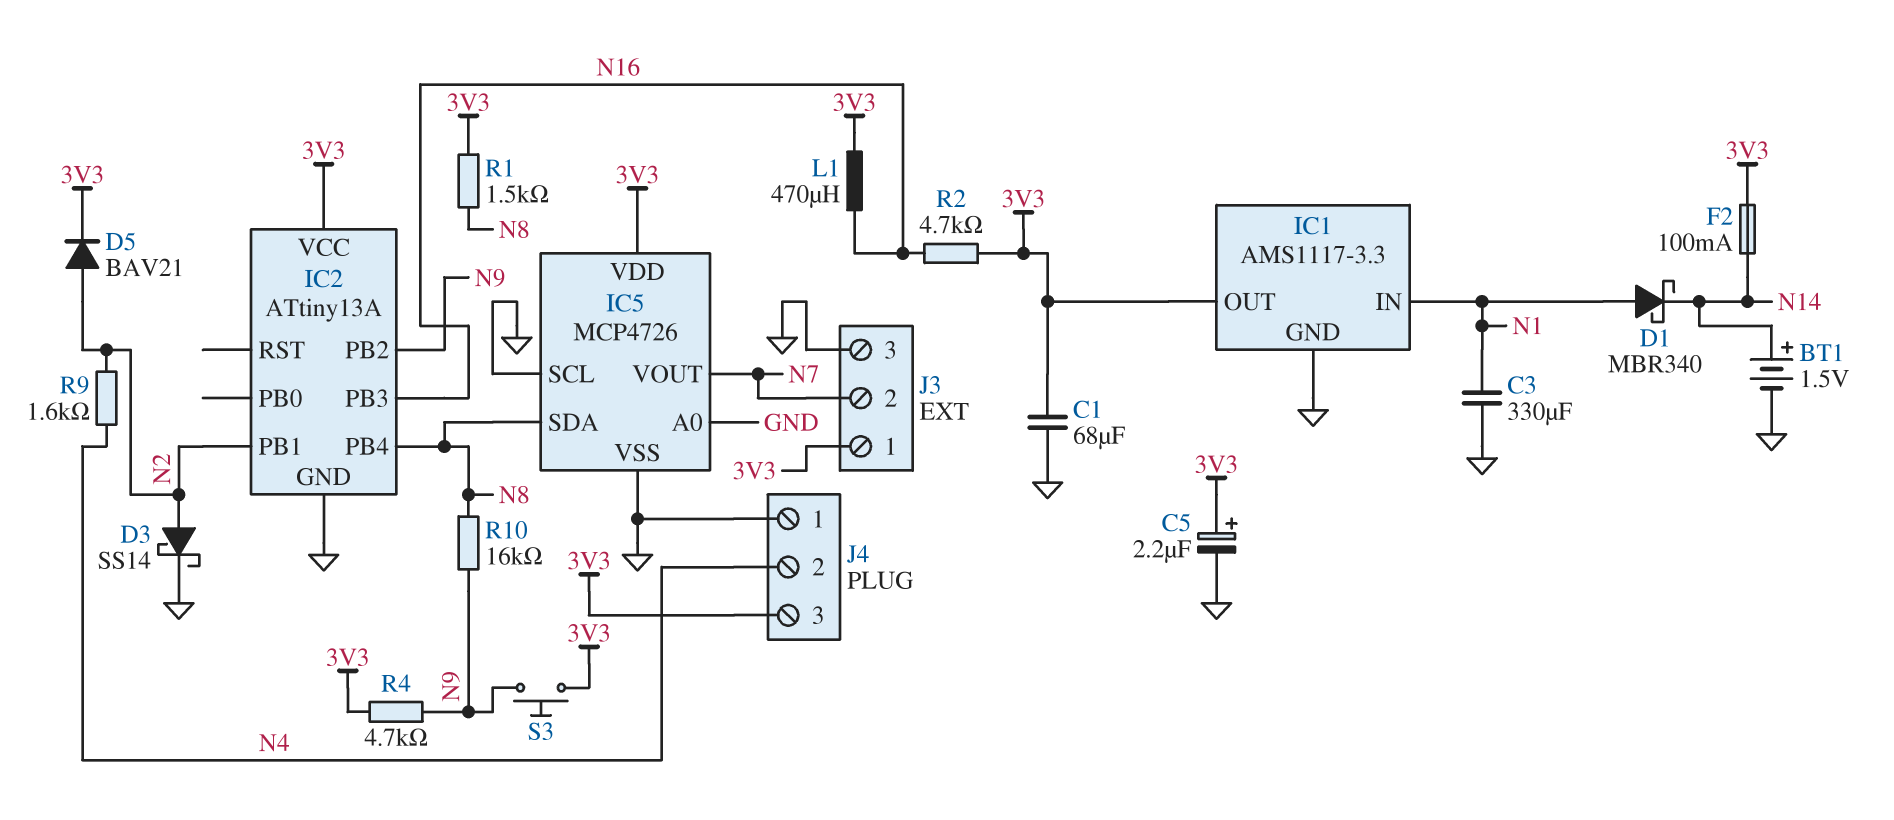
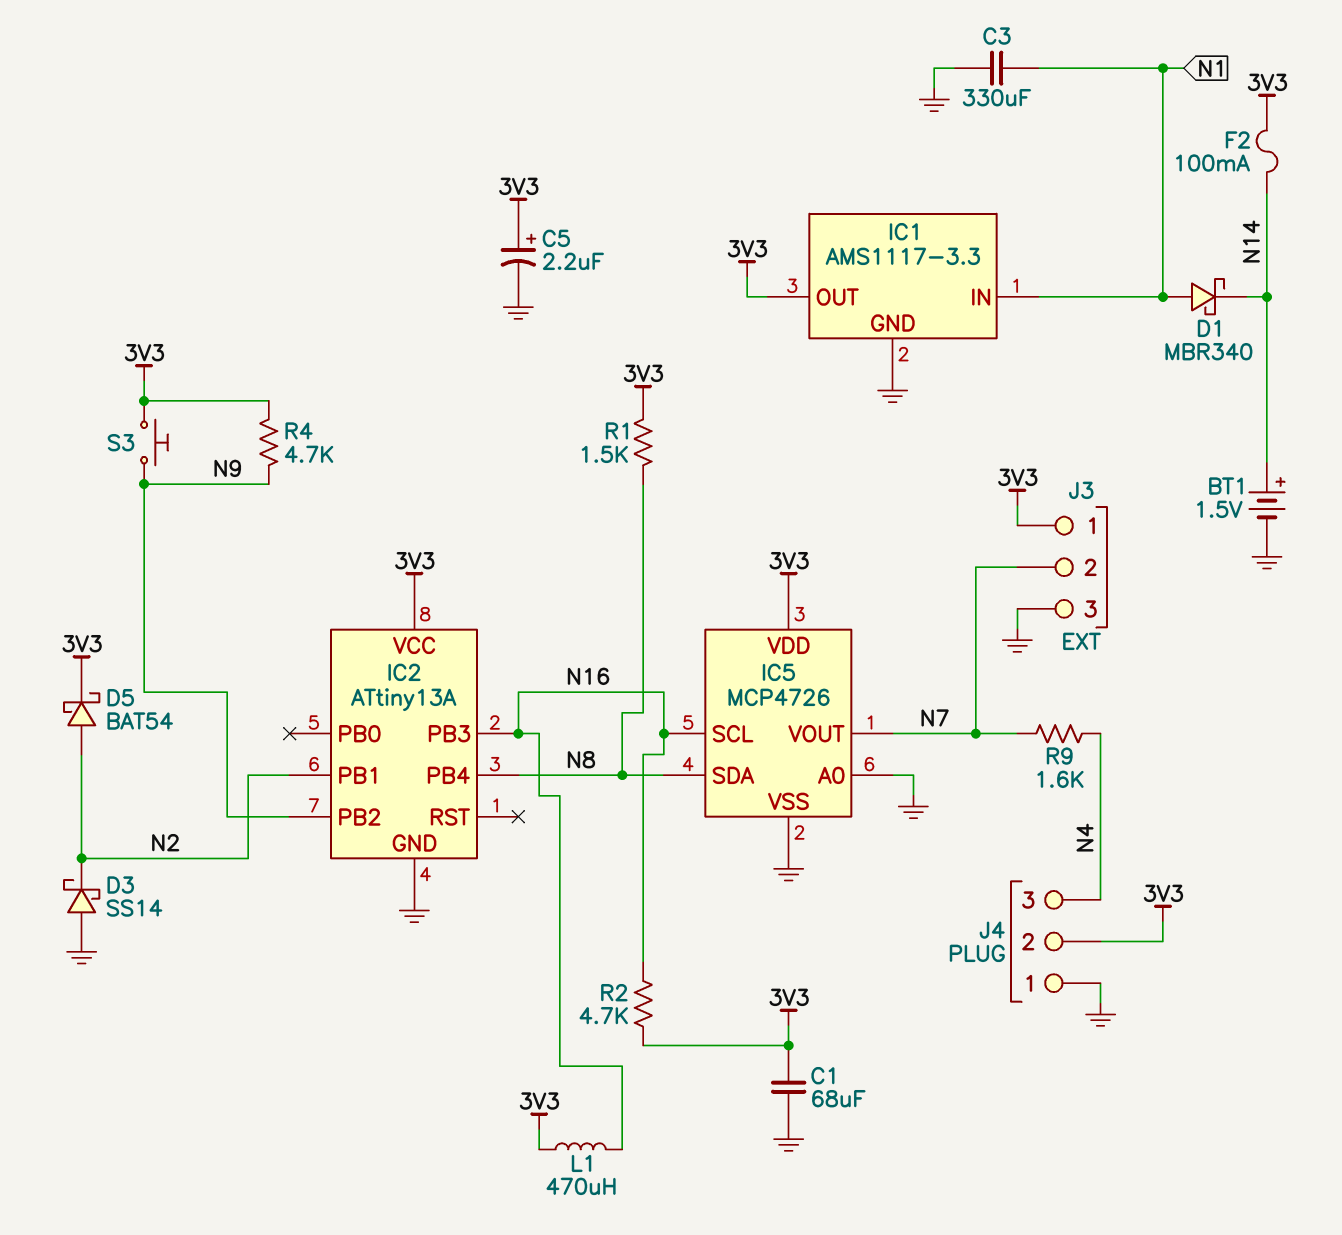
D3: schottky SS14 (A N2, K GND) -> schottky SS14 (A GND, K N2)
D5: diode BAV21 (A N2, K 3V3) -> schottky BAT54 (A N2, K 3V3)
IC5 pin SCL: GND -> N16
J4 pin 2: N4 -> 3V3
J4 pin 3: 3V3 -> N4
R9: 1.6k (N2, N4) -> 1.6k (N4, N7)
R10: 16k (N8, N9) -> none

